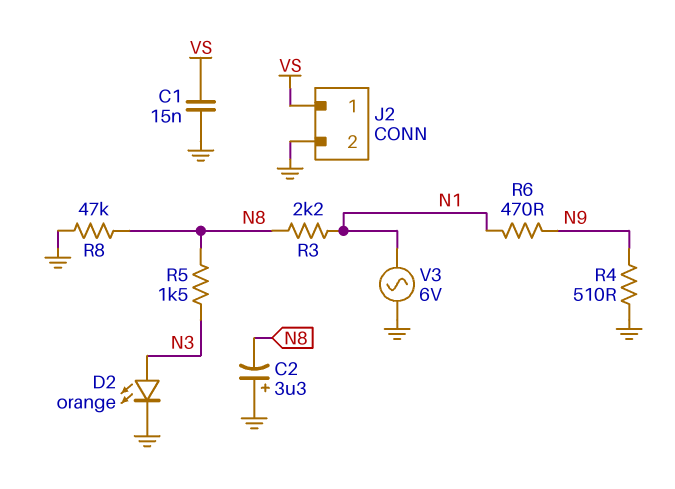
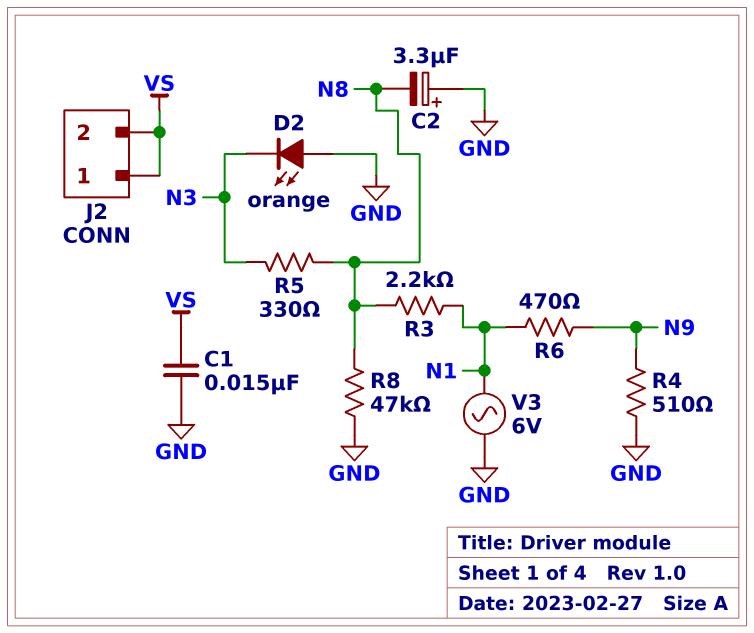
D2: LED orange (A N3, K GND) -> LED orange (A GND, K N3)
J2 pin 2: GND -> VS
R5: 1.5k (N3, N8) -> 330 (N3, N8)

